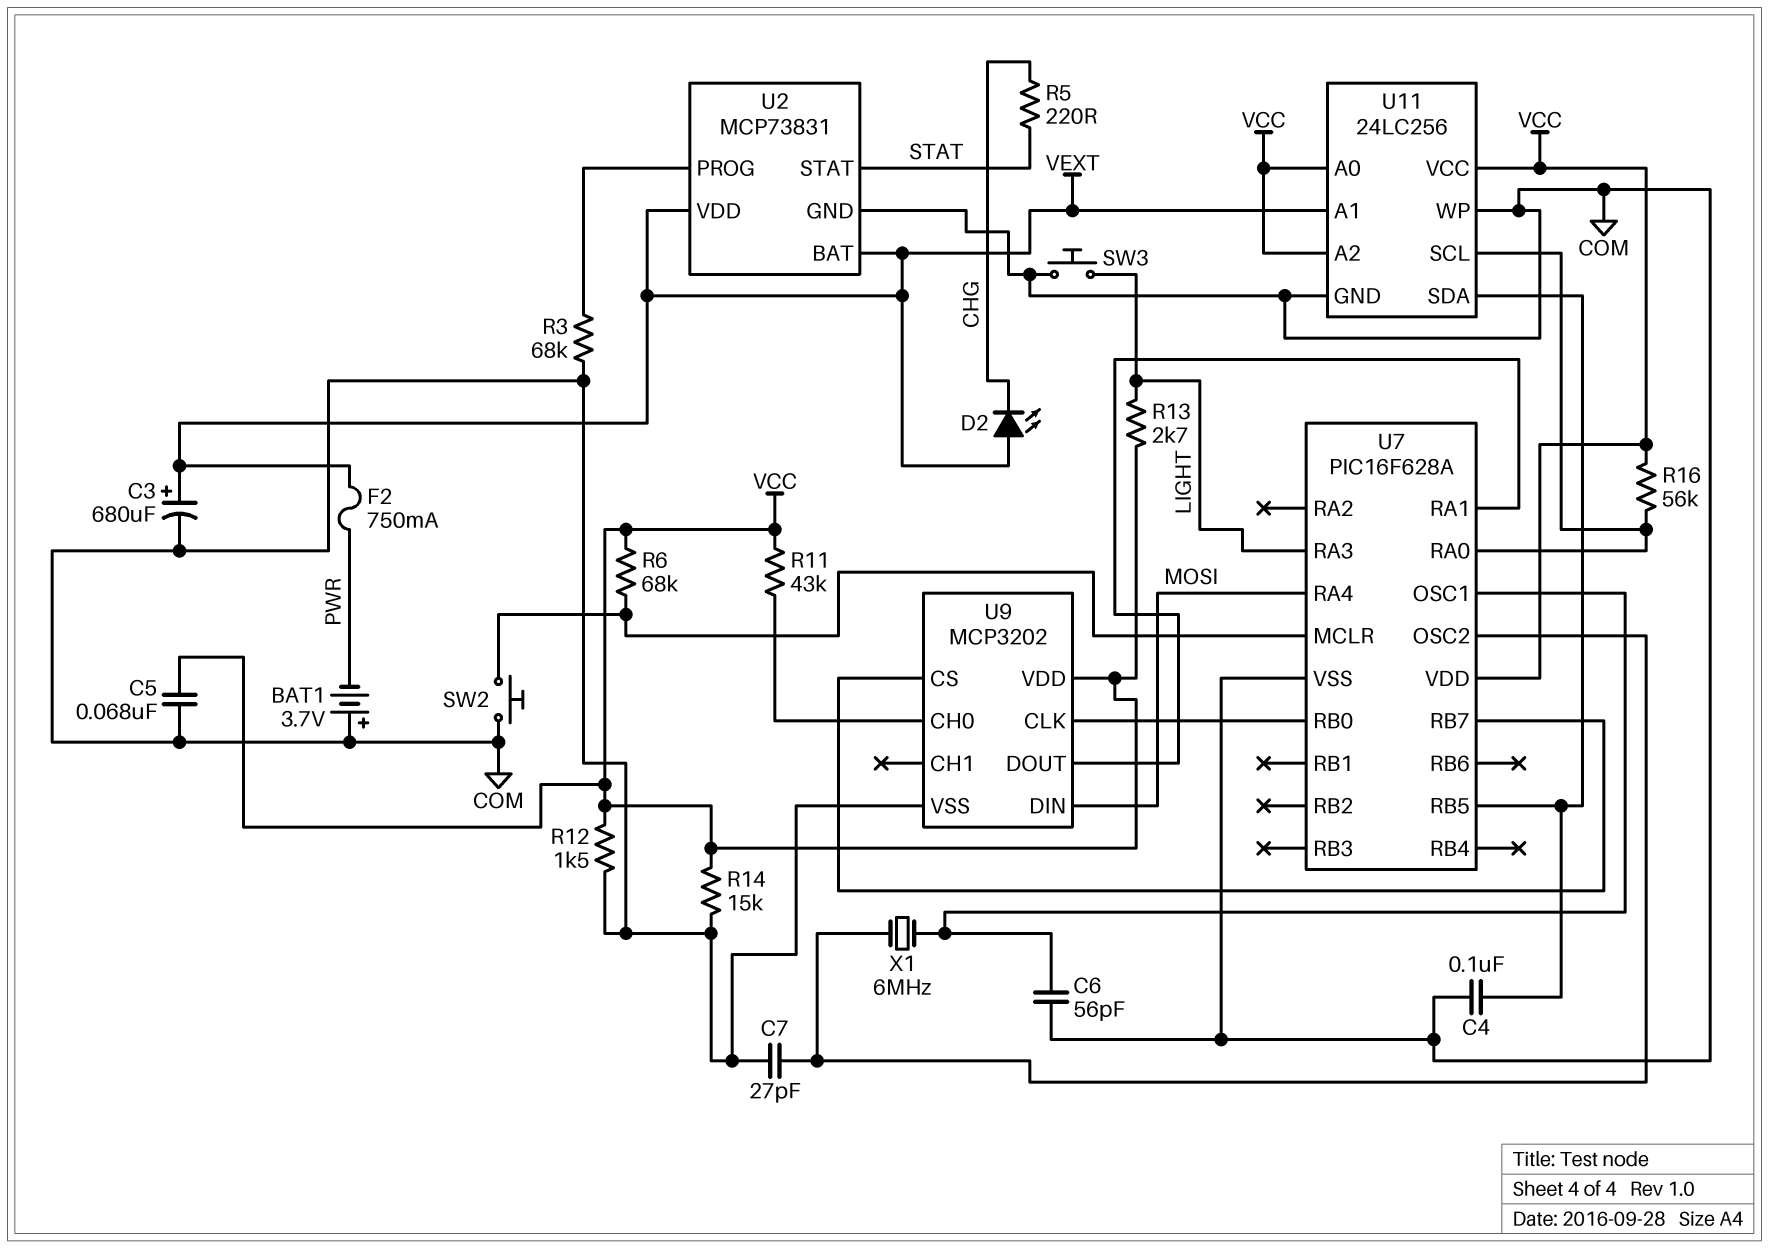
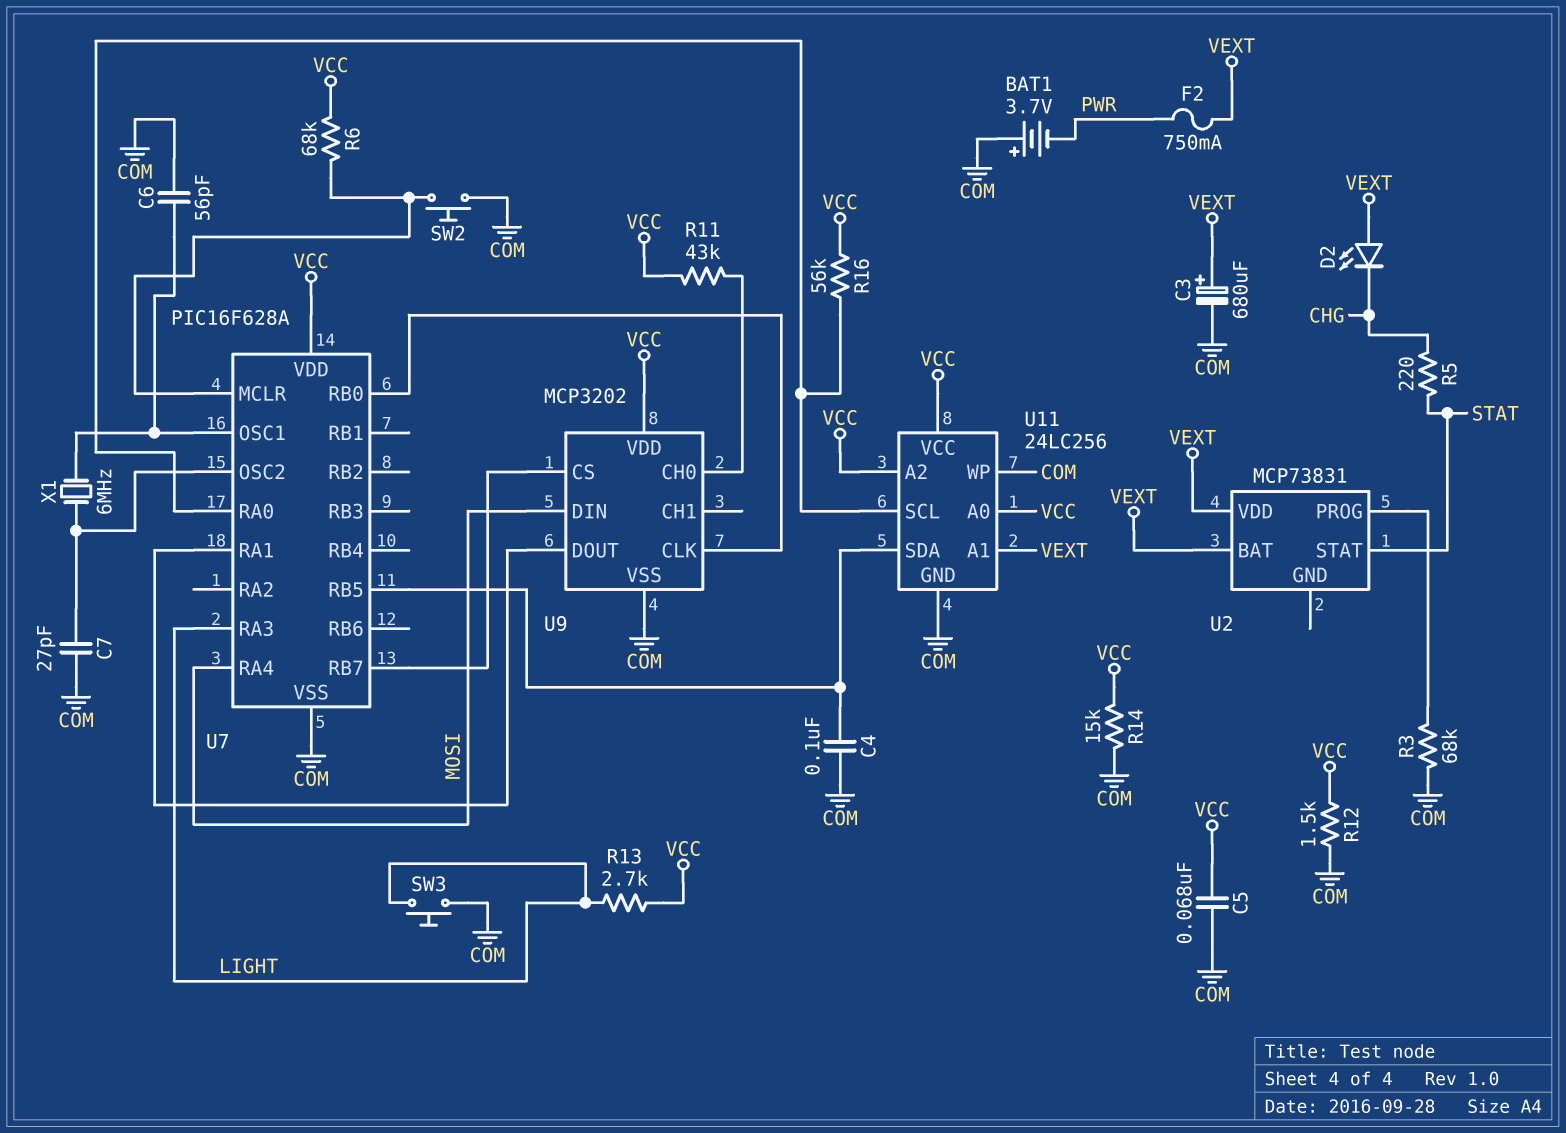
U2 pin GND: COM -> none

